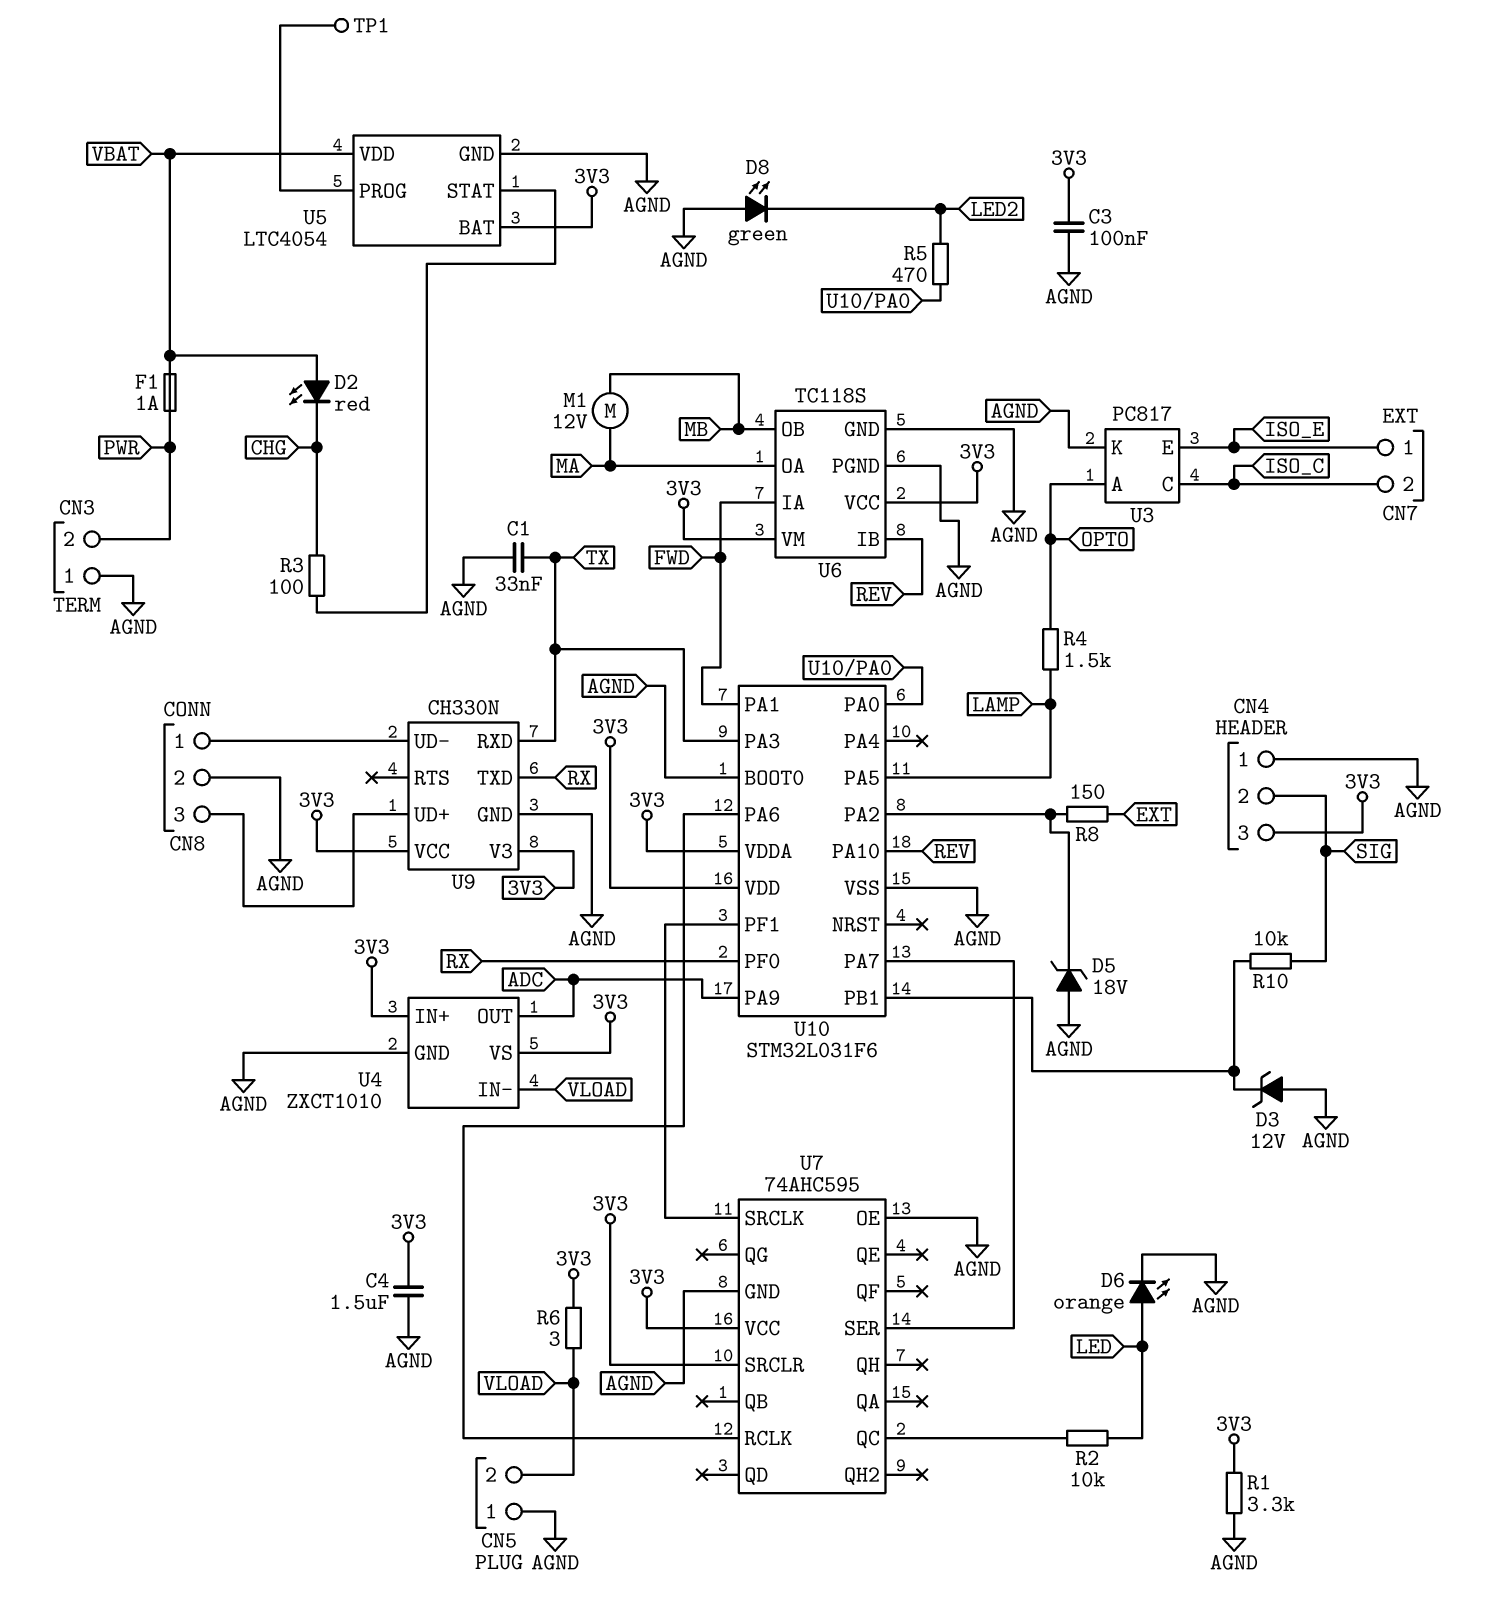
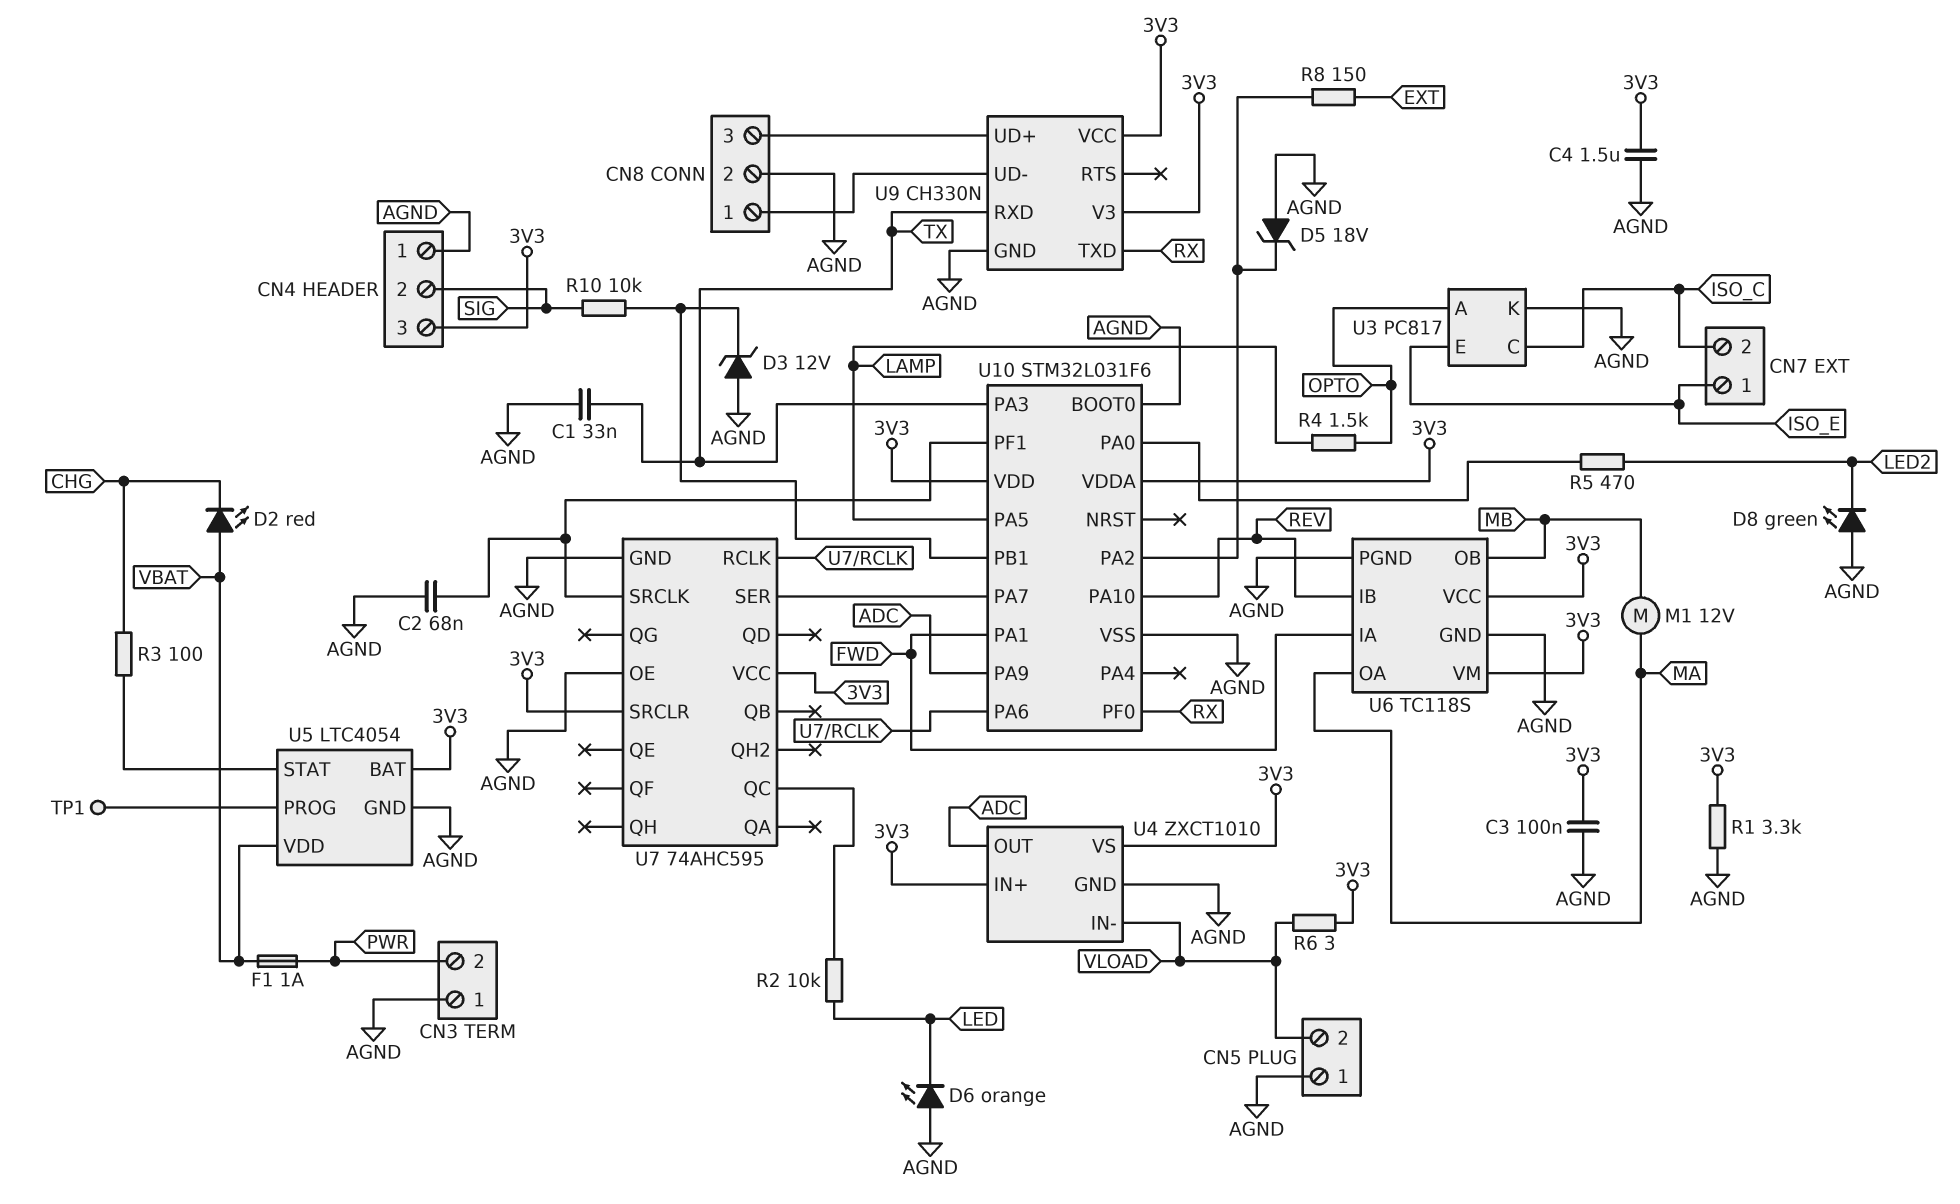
C2: none -> 68nF (AGND, U7/SRCLK)
D6: LED orange (A LED, K AGND) -> LED orange (A AGND, K LED)

